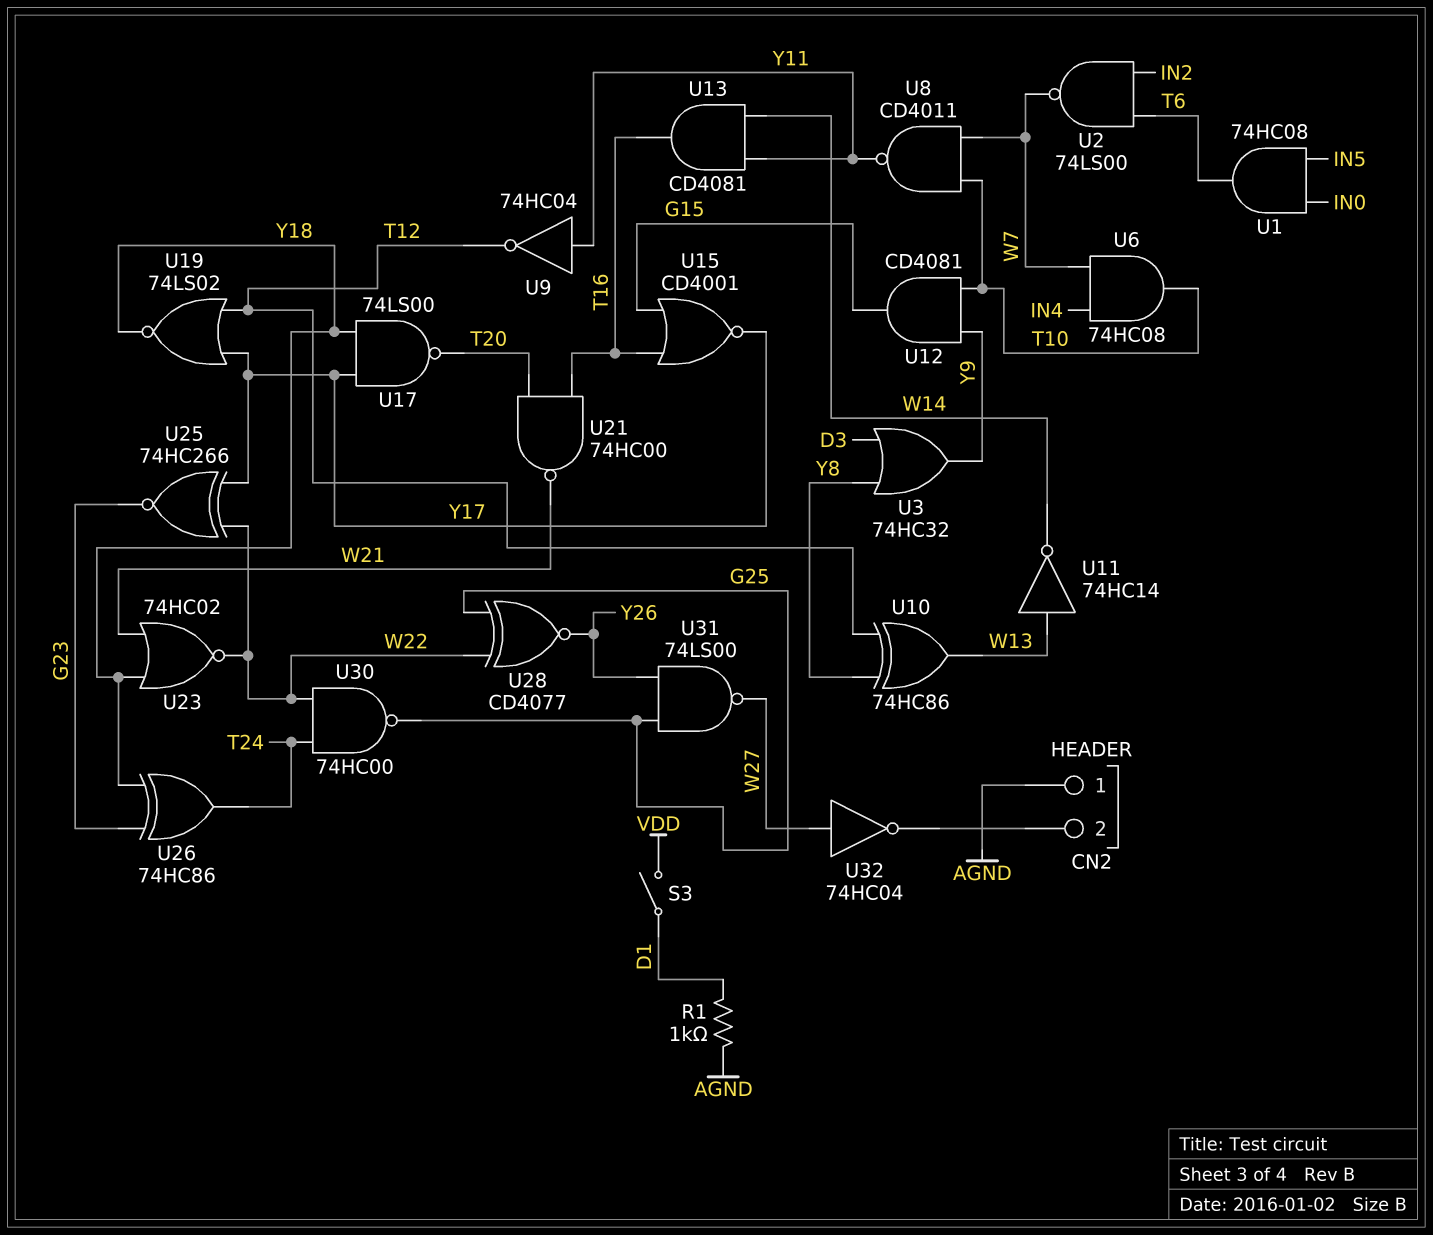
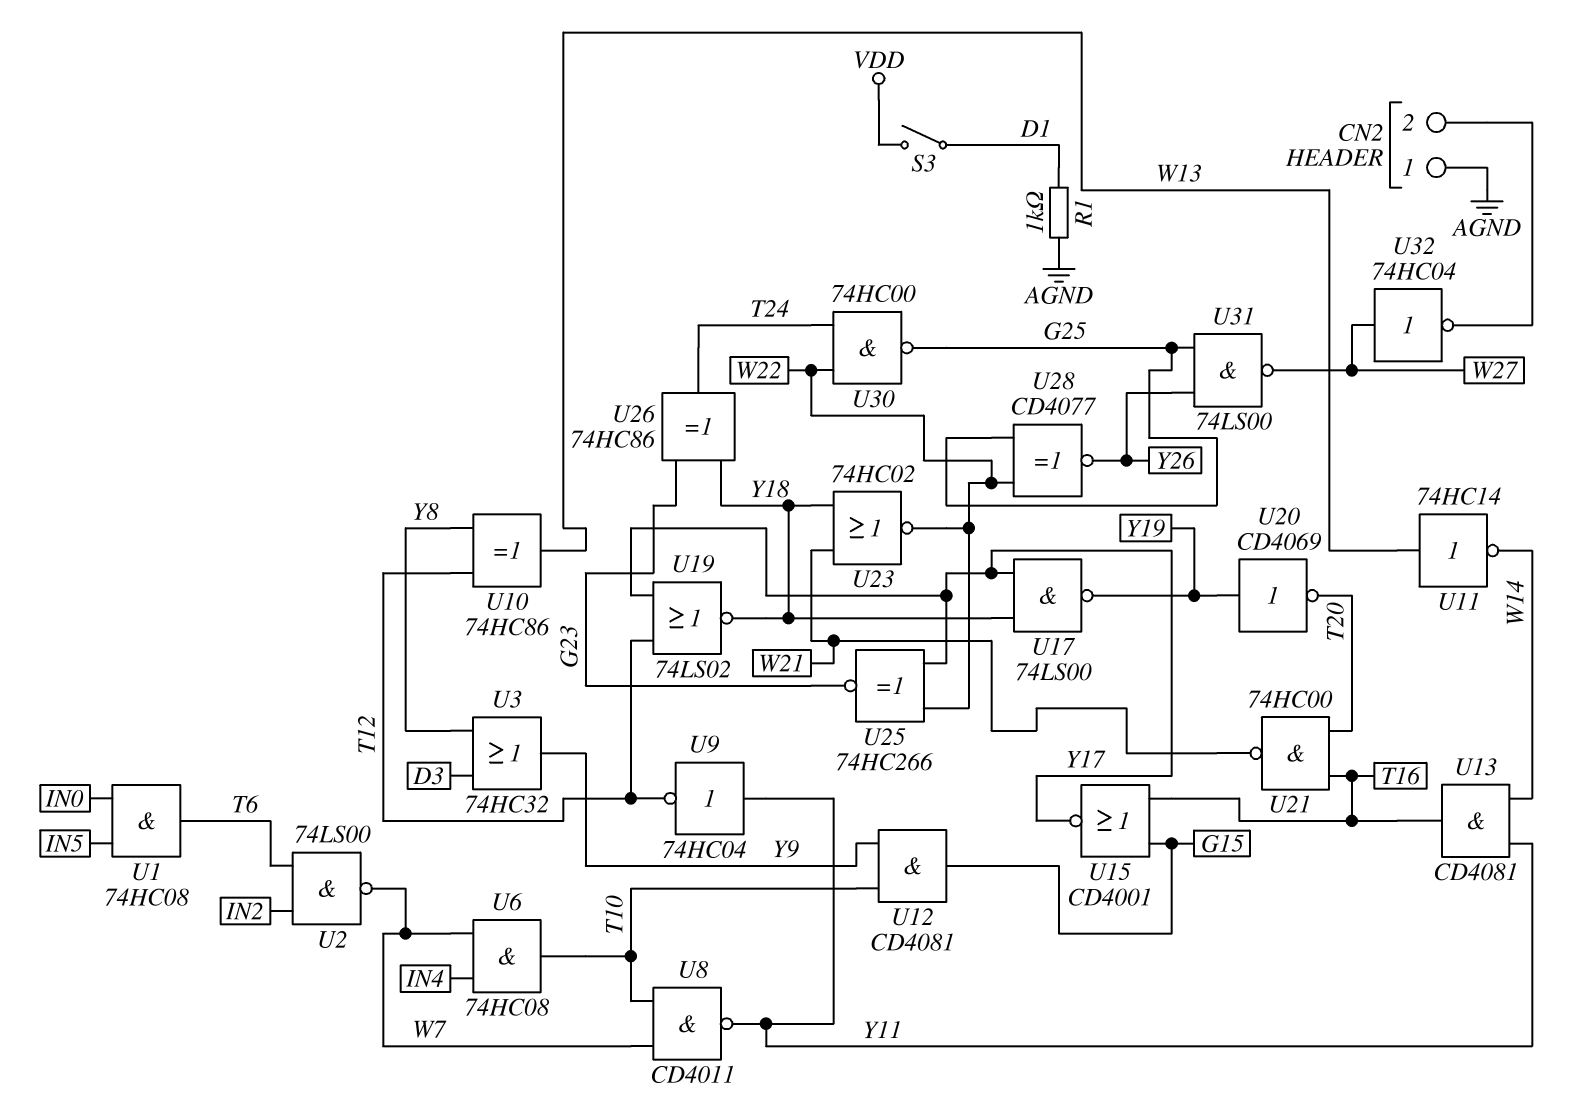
U17: NAND 74LS00 (in Y17, in Y18, out T20) -> NAND 74LS00 (in Y17, in Y18, out Y19)
U20: none -> NOT CD4069 (in Y19, out T20)

